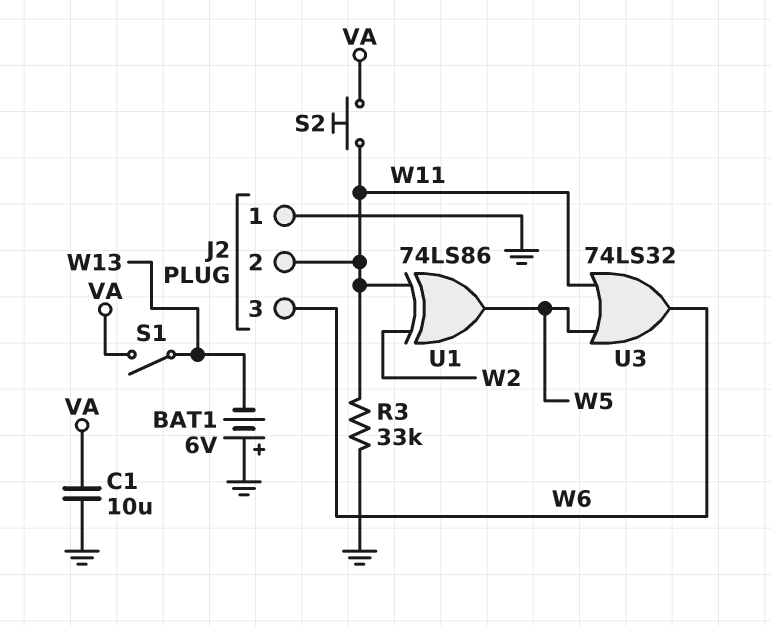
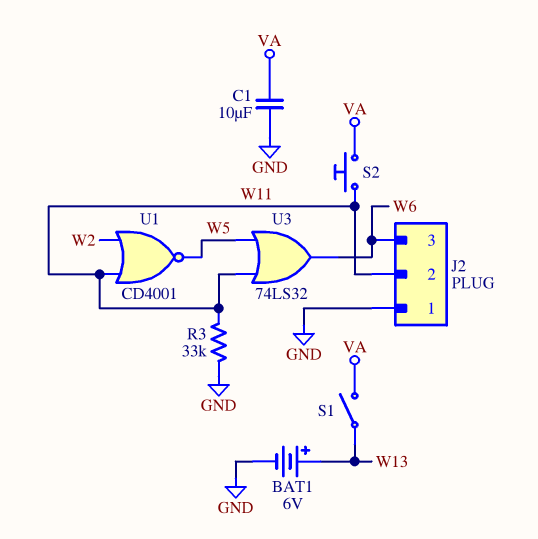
BAT1: 6V (plus GND, minus W13) -> 6V (plus W13, minus GND)
U1: XOR 74LS86 (in W2, in W11, out W5) -> NOR CD4001 (in W2, in W11, out W5)

